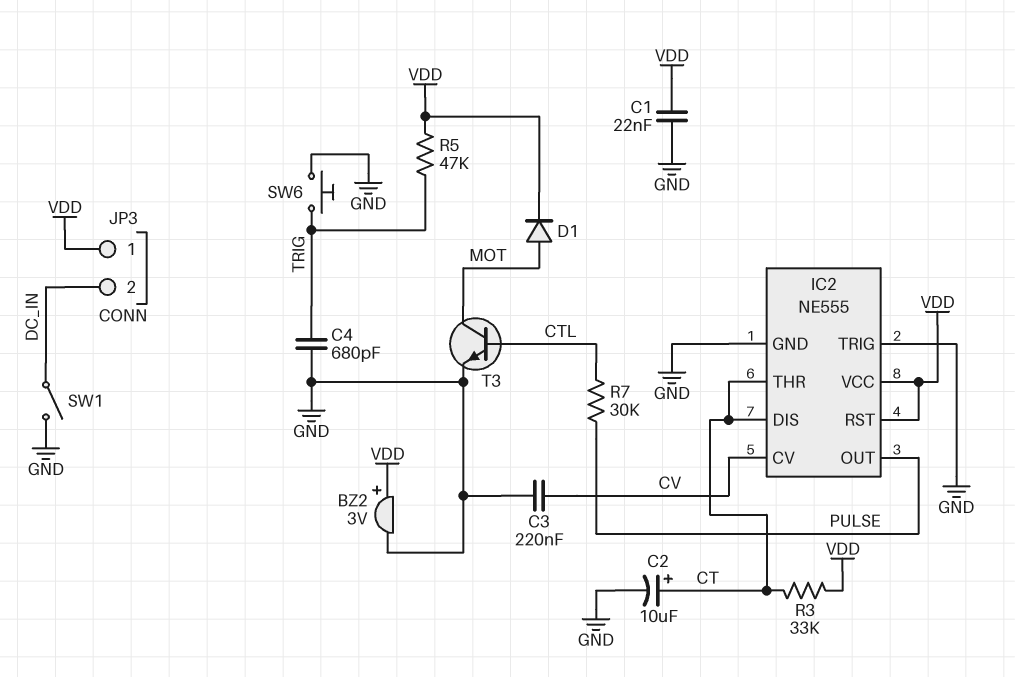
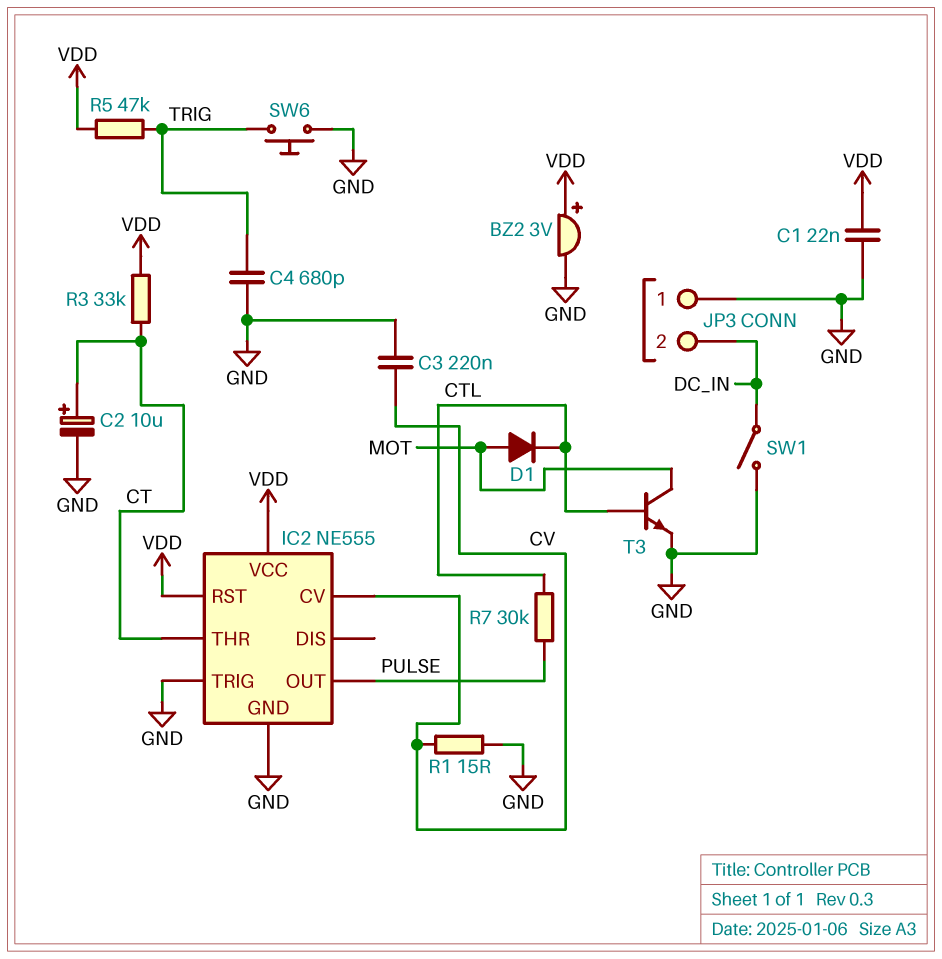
D1: diode (A MOT, K VDD) -> diode (A MOT, K CTL)
IC2 pin DIS: CT -> none
JP3 pin 1: VDD -> GND
R1: none -> 15 (CV, GND)

